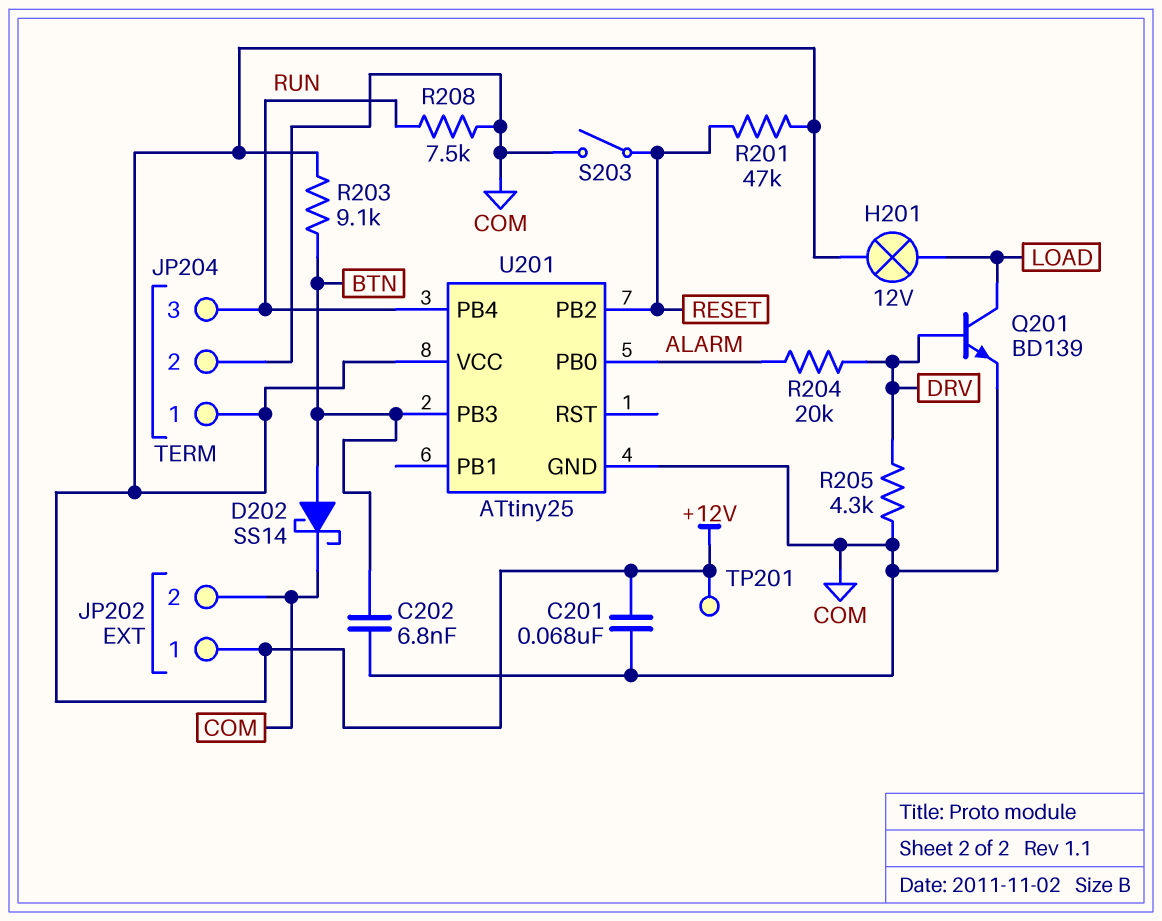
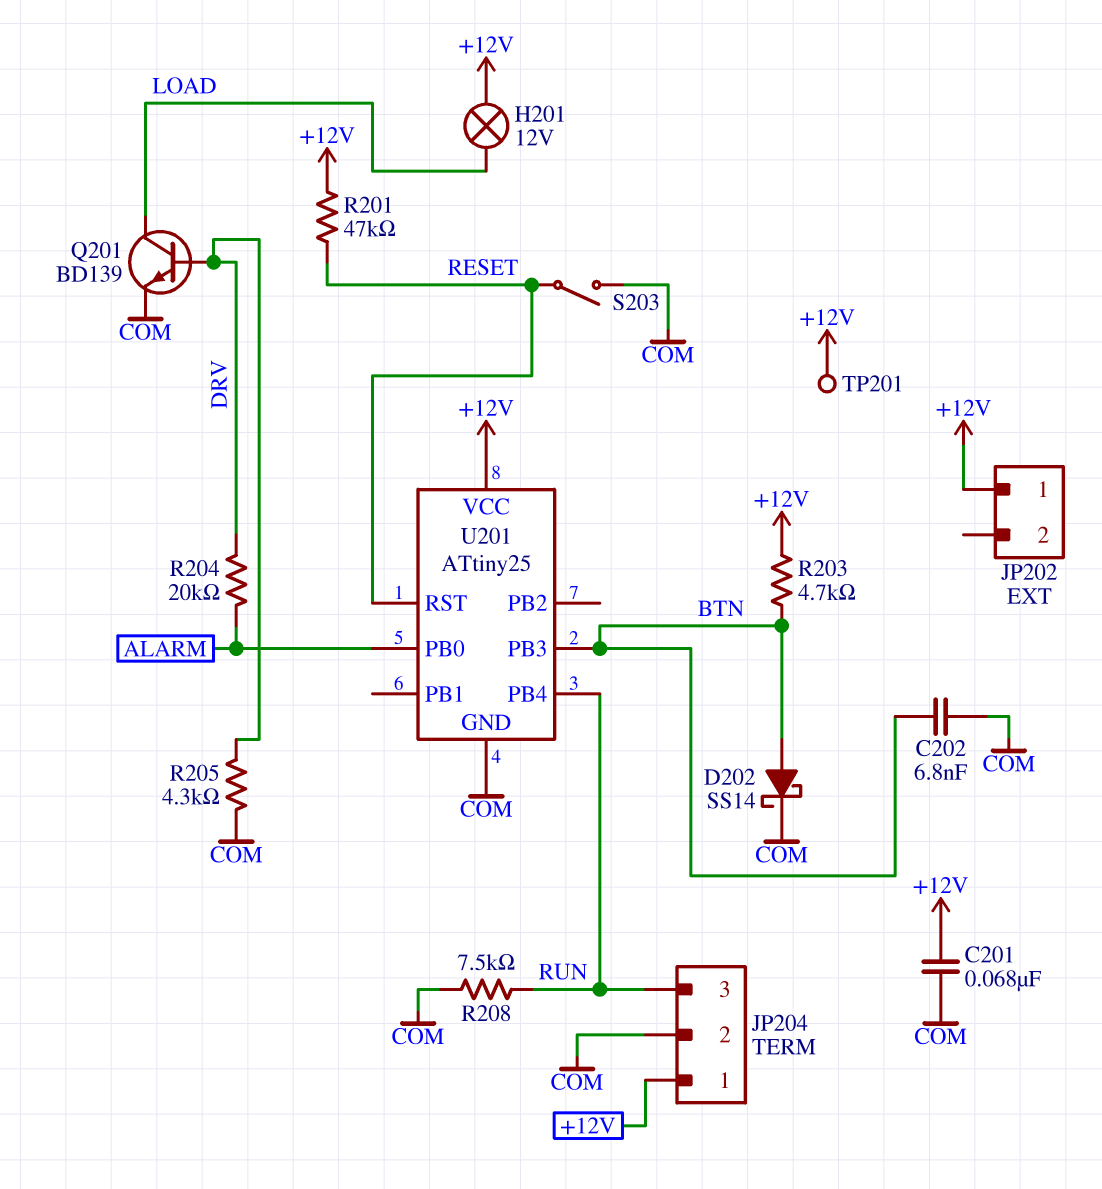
JP202 pin 2: COM -> none
R203: 9.1k (+12V, BTN) -> 4.7k (+12V, BTN)
U201 pin PB2: RESET -> none
U201 pin RST: none -> RESET

